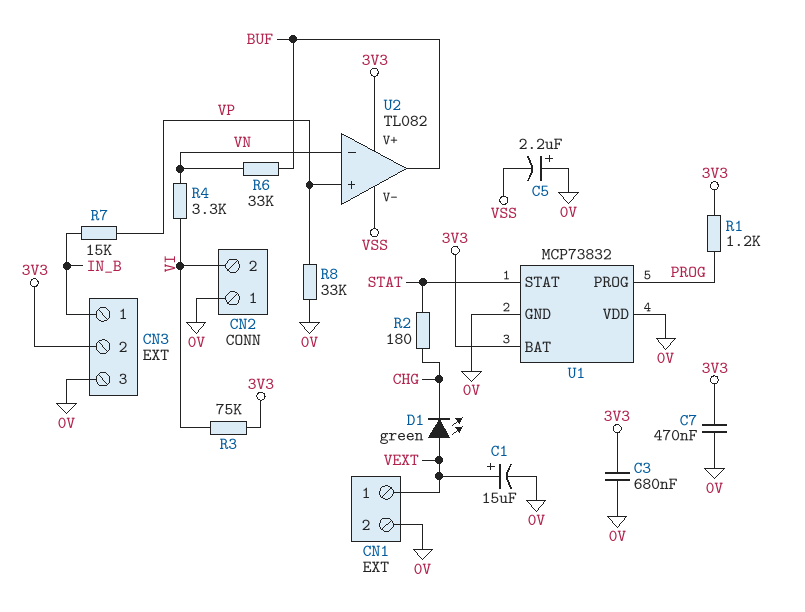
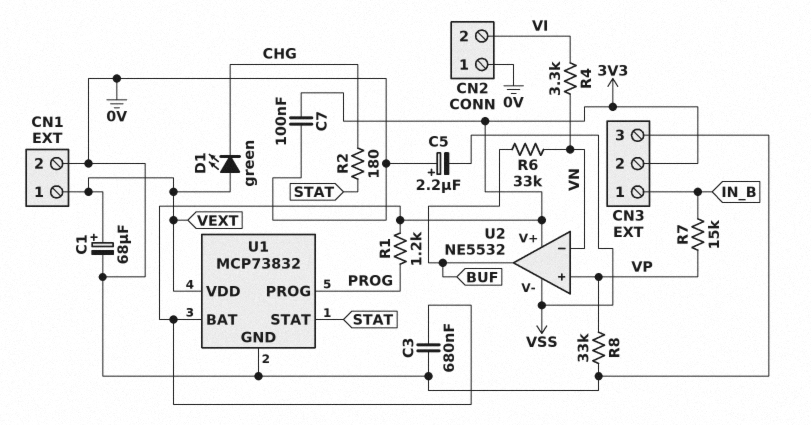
C1: 15uF (plus VEXT, minus 0V) -> 68uF (plus VEXT, minus 0V)
C7: 470nF (0V, 3V3) -> 100nF (0V, 3V3)
R3: 75k (3V3, VI) -> none
U1 pin VDD: 0V -> VEXT
U2: TL082 -> NE5532

